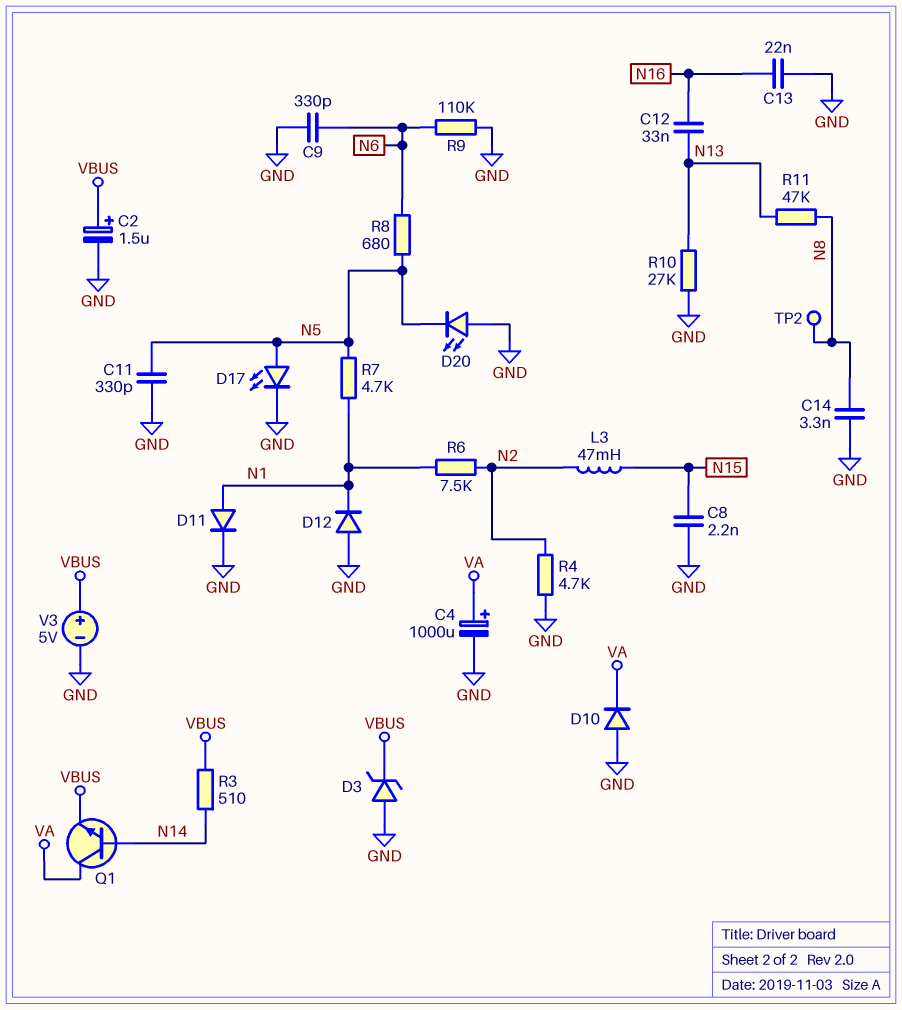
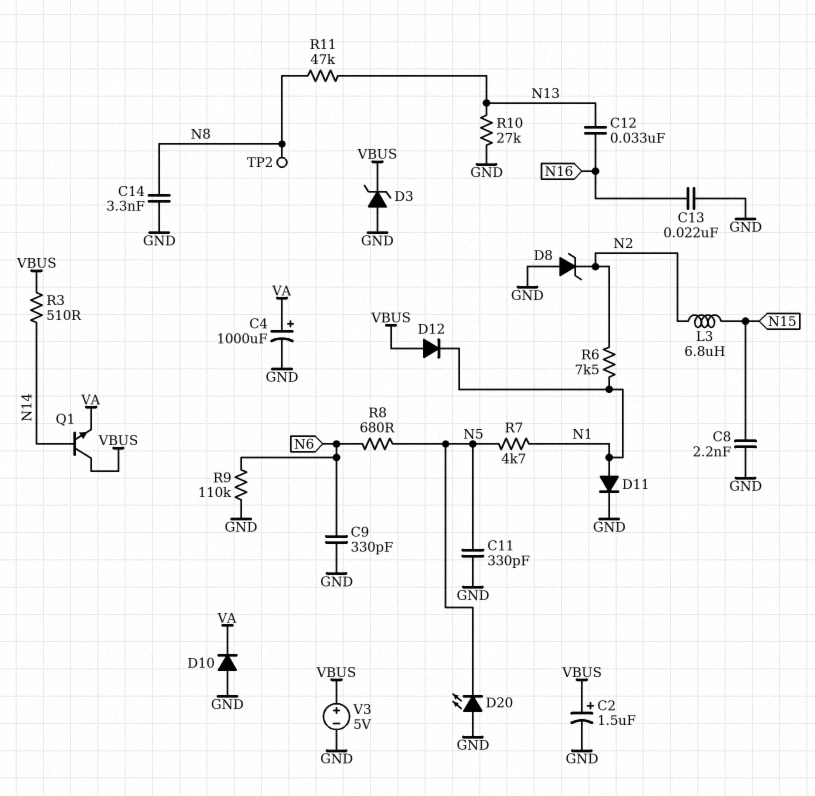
D8: none -> zener (A GND, K N2)
D12: diode (A GND, K N1) -> diode (A VBUS, K N1)
D17: LED (A N5, K GND) -> none
L3: 47mH (N2, N15) -> 6.8uH (N2, N15)
Q1: NPN (B N14, C VA, E VBUS) -> NPN (B N14, C VBUS, E VA)
R4: 4.7k (GND, N2) -> none

